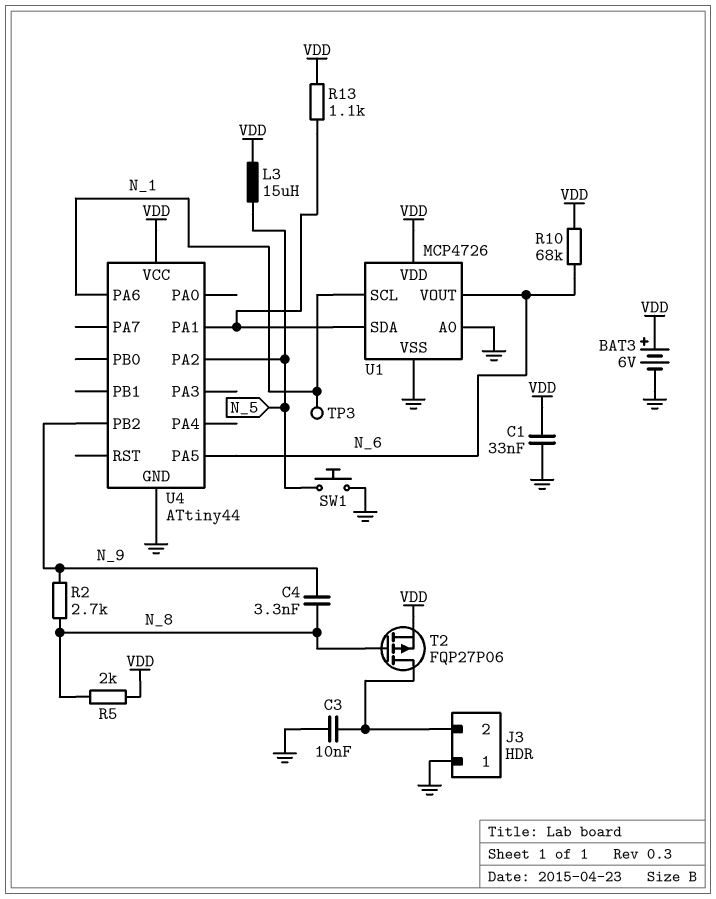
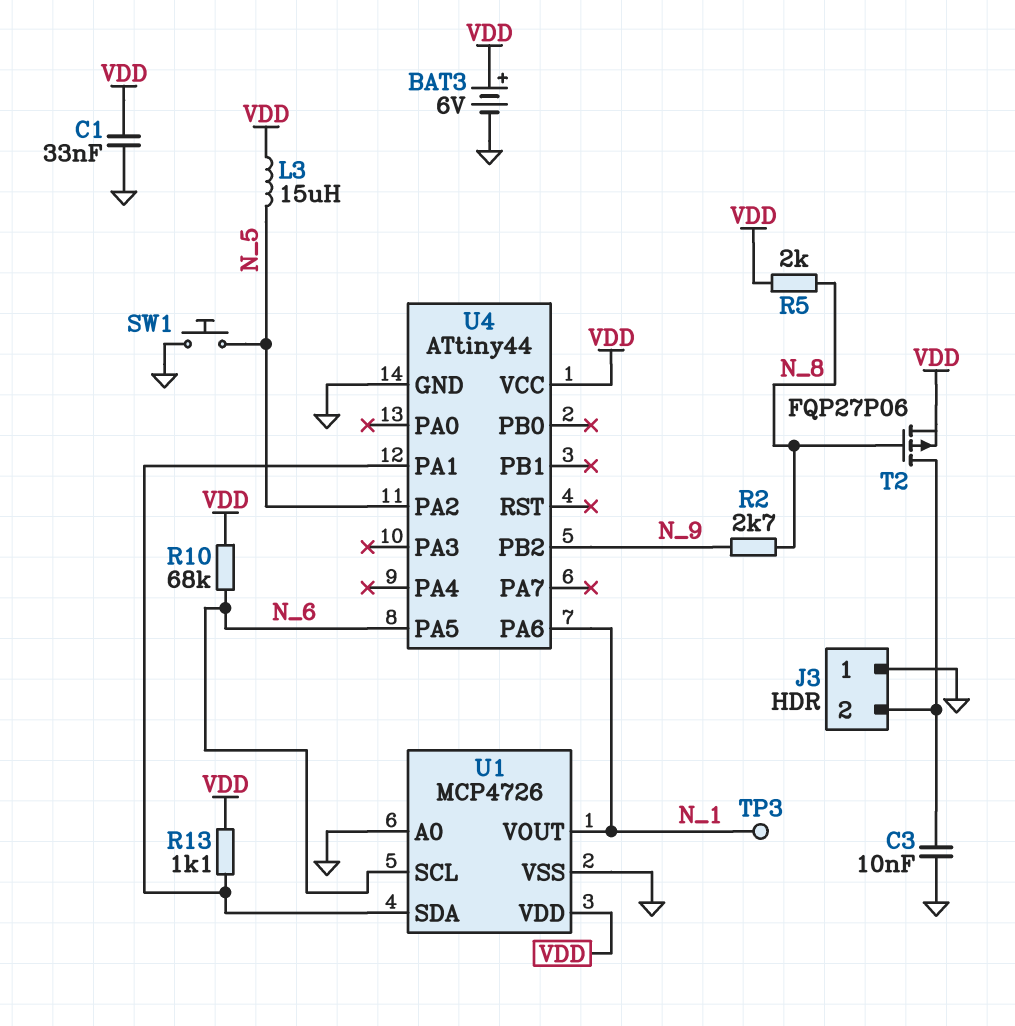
C4: 3.3nF (N_8, N_9) -> none
U1 pin SCL: N_1 -> N_6
U1 pin VOUT: N_6 -> N_1

